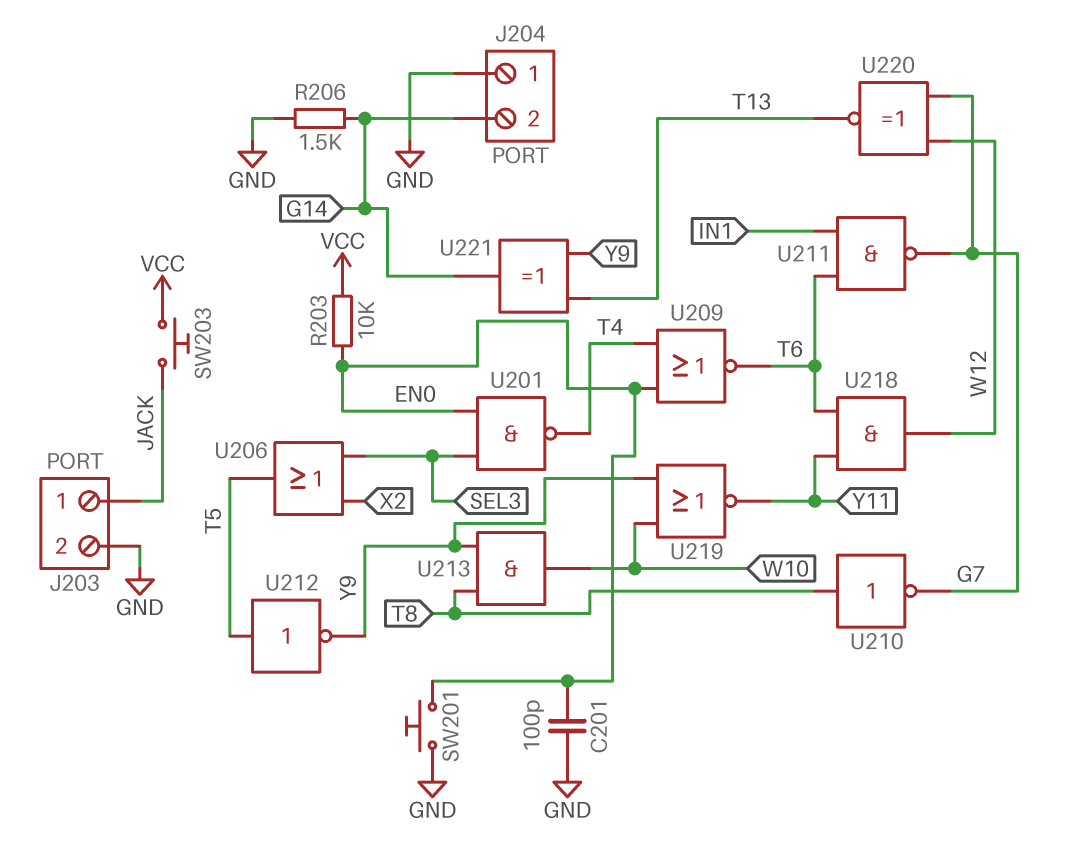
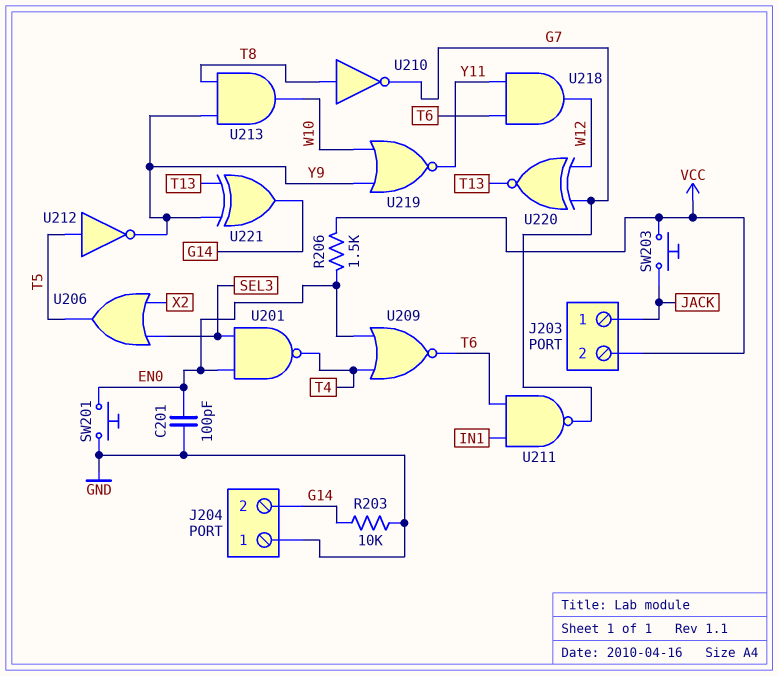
J203 pin 2: GND -> VCC
R203: 10k (EN0, VCC) -> 10k (G14, GND)
R206: 1.5k (G14, GND) -> 1.5k (EN0, VCC)

